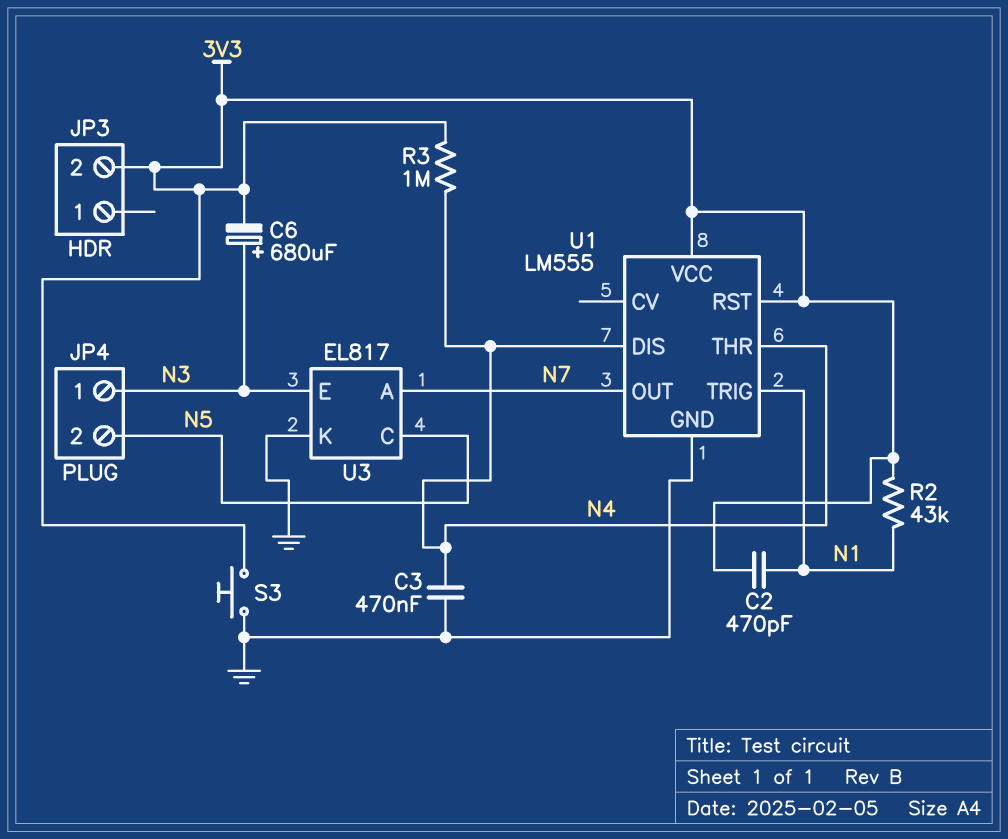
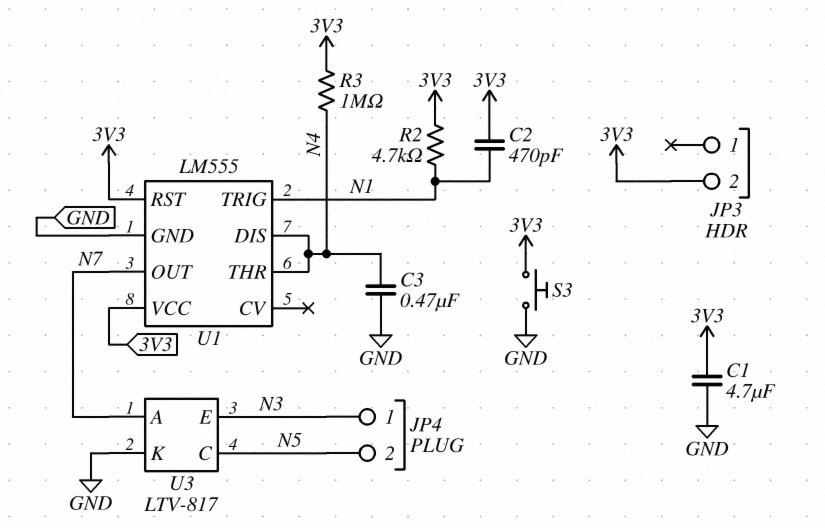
C1: none -> 4.7uF (3V3, GND)
C6: 680uF (plus N3, minus 3V3) -> none
R2: 43k (3V3, N1) -> 4.7k (3V3, N1)
U3: EL817 -> LTV-817

